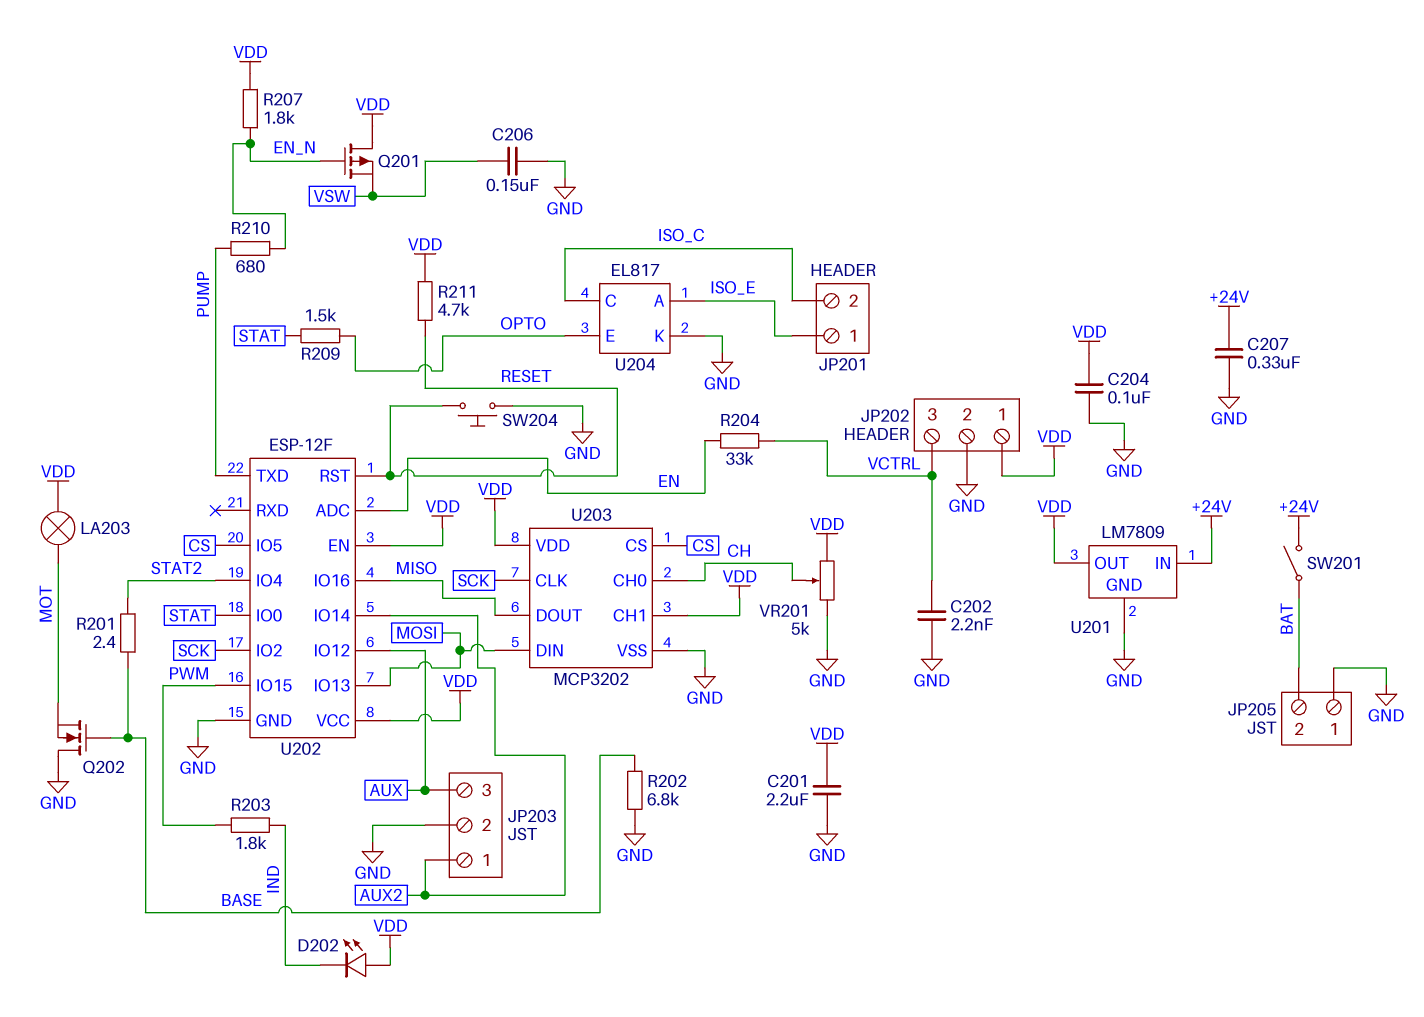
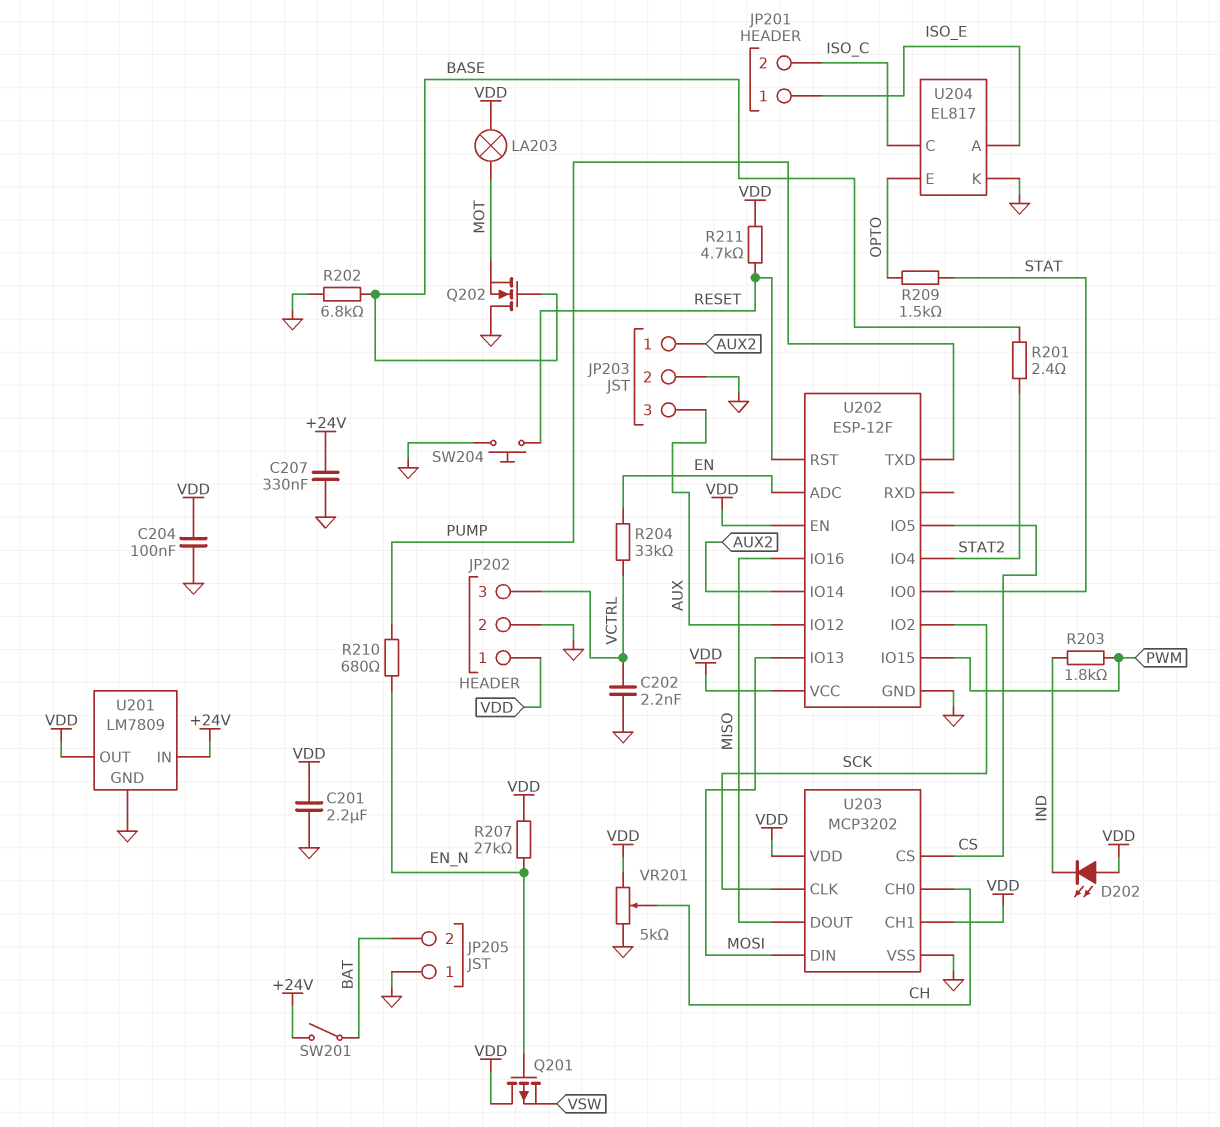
C206: 150nF (GND, VSW) -> none
R207: 1.8k (EN_N, VDD) -> 27k (EN_N, VDD)

